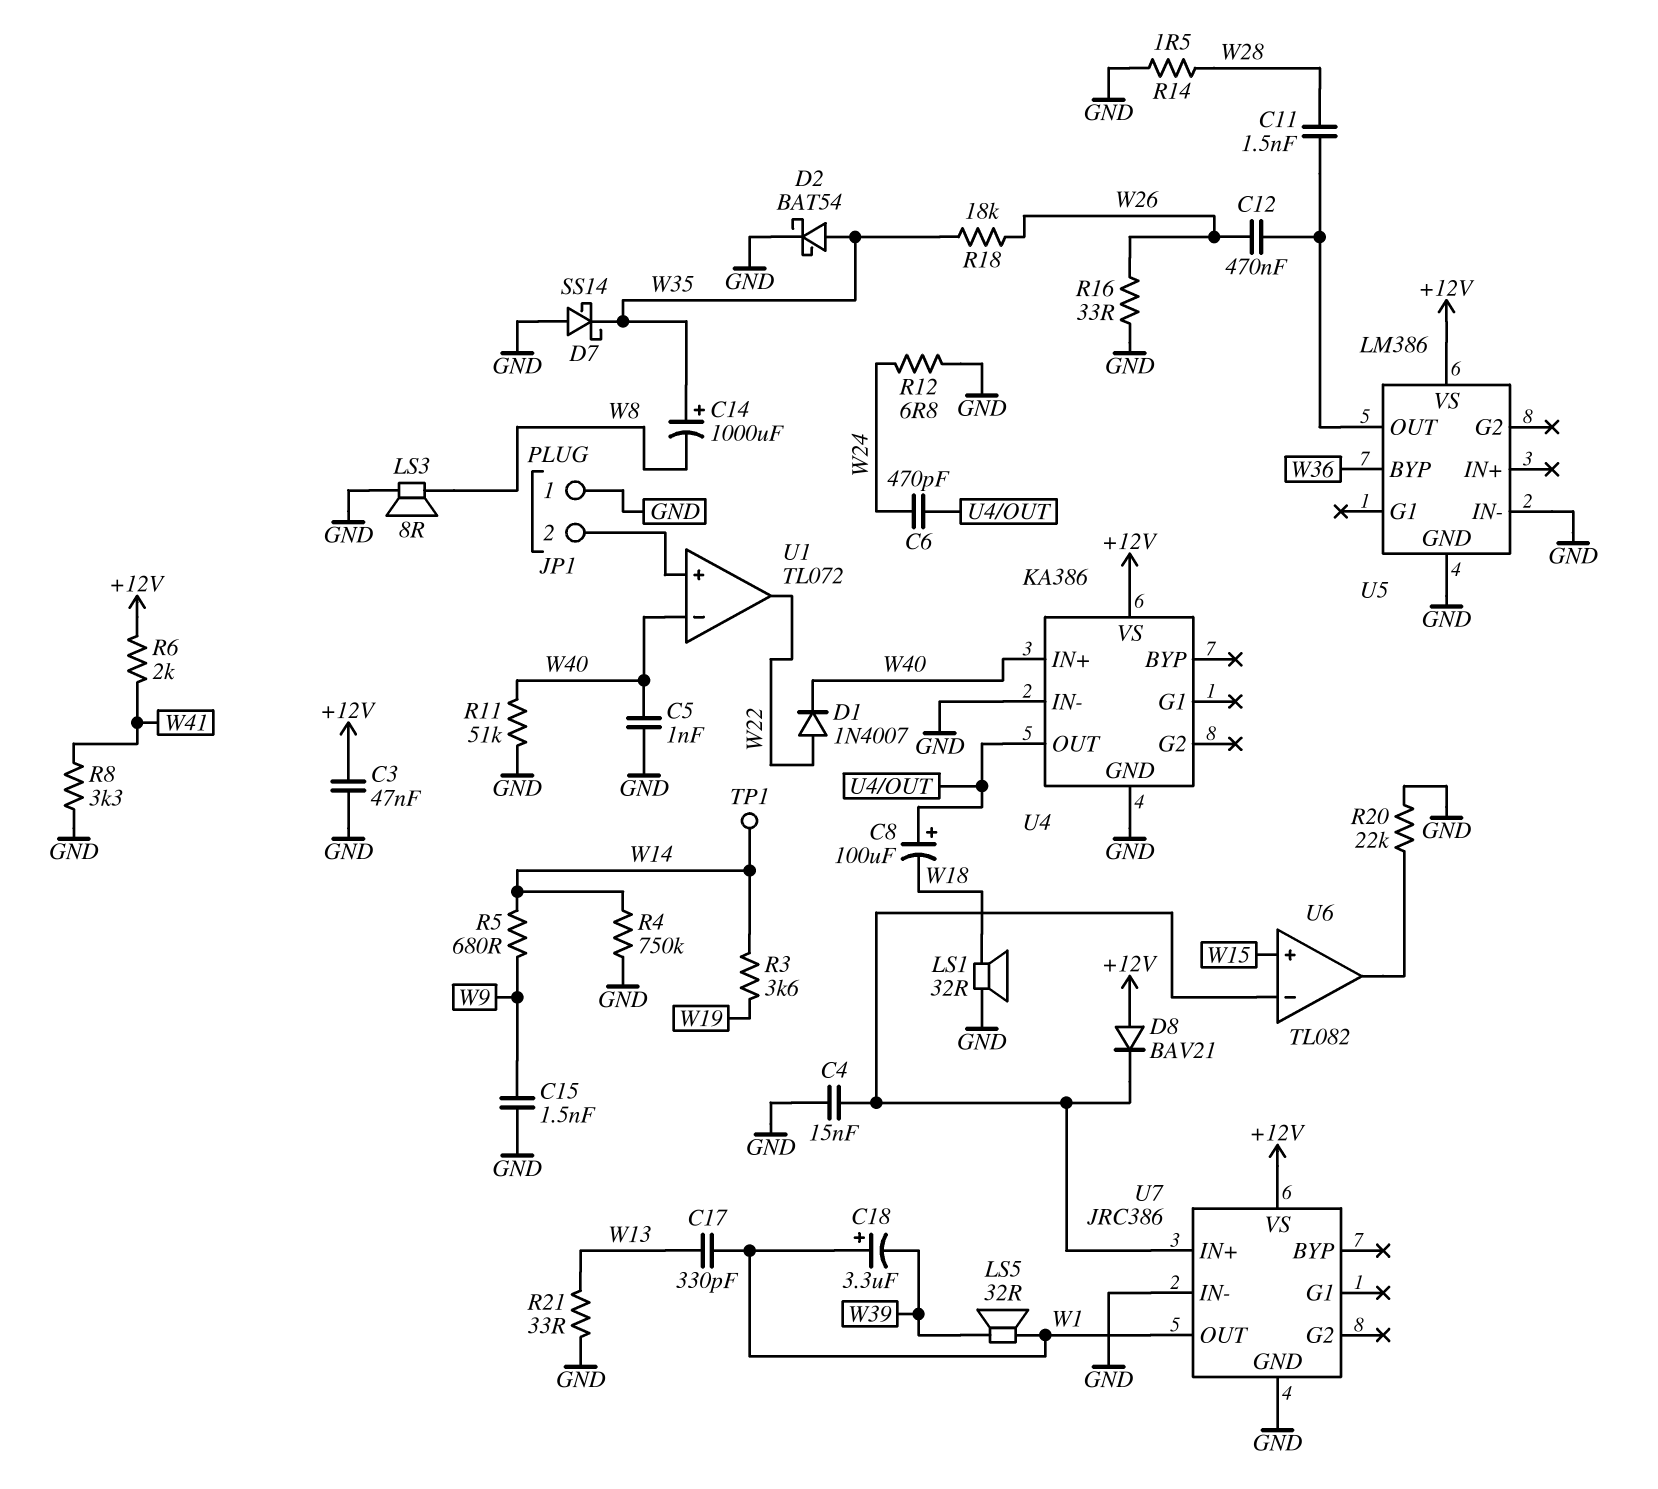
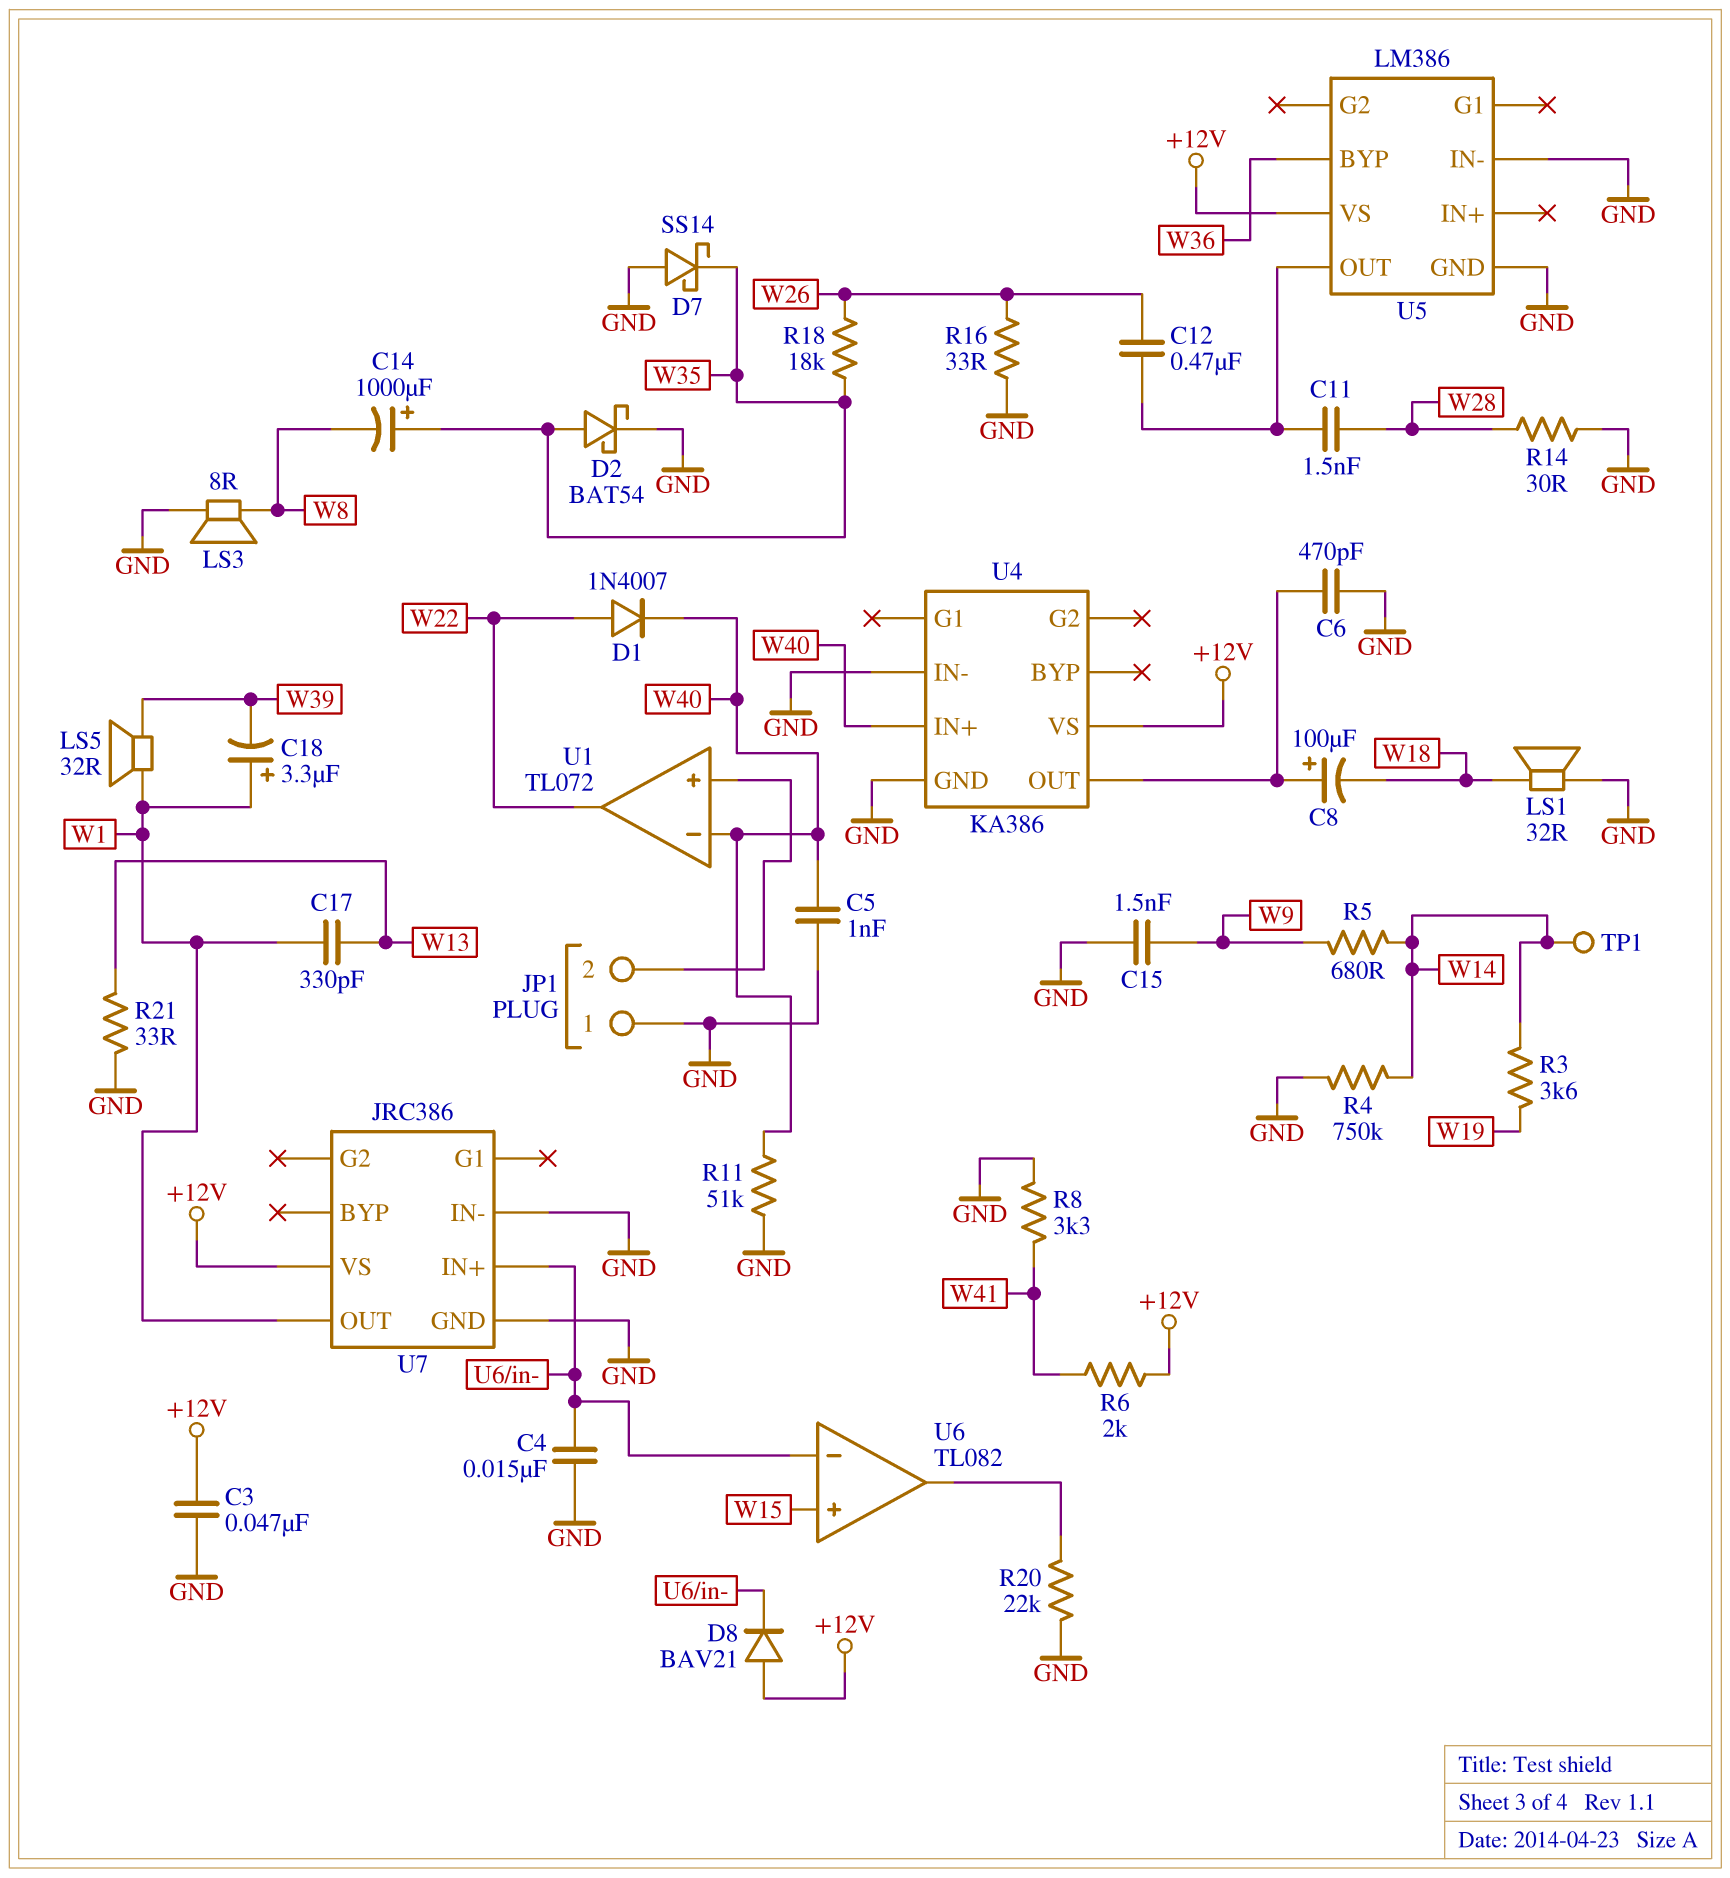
C6: 470pF (U4/OUT, W24) -> 470pF (GND, U4/OUT)
R12: 6.8 (GND, W24) -> none
R14: 1.5 (GND, W28) -> 30 (GND, W28)

